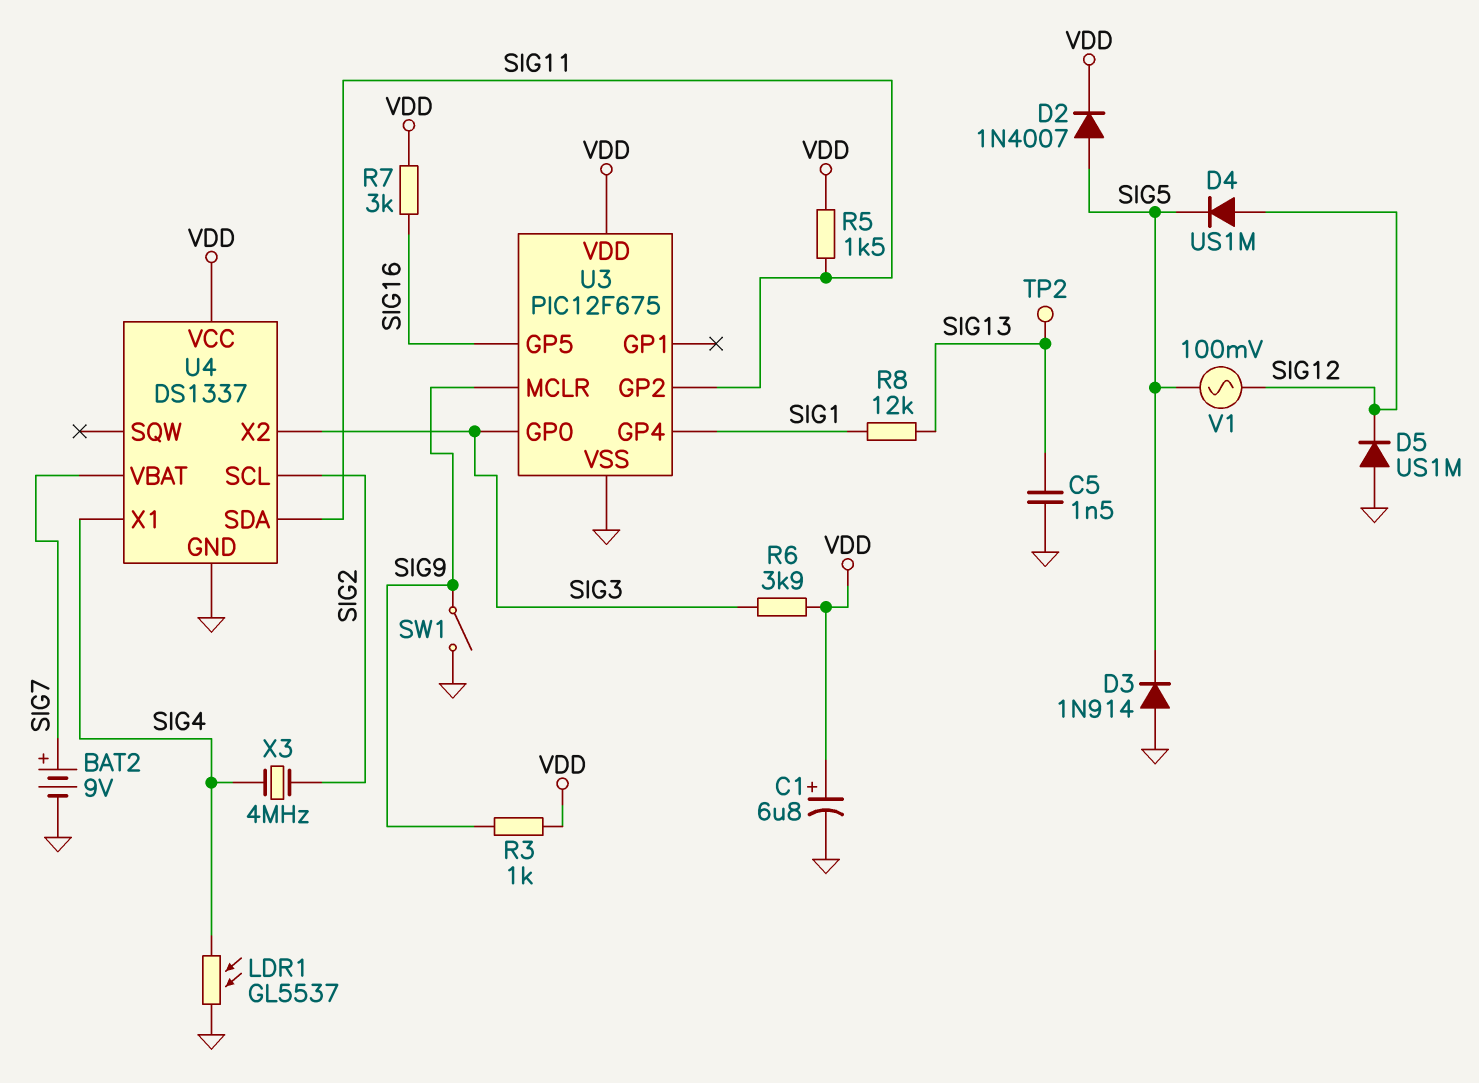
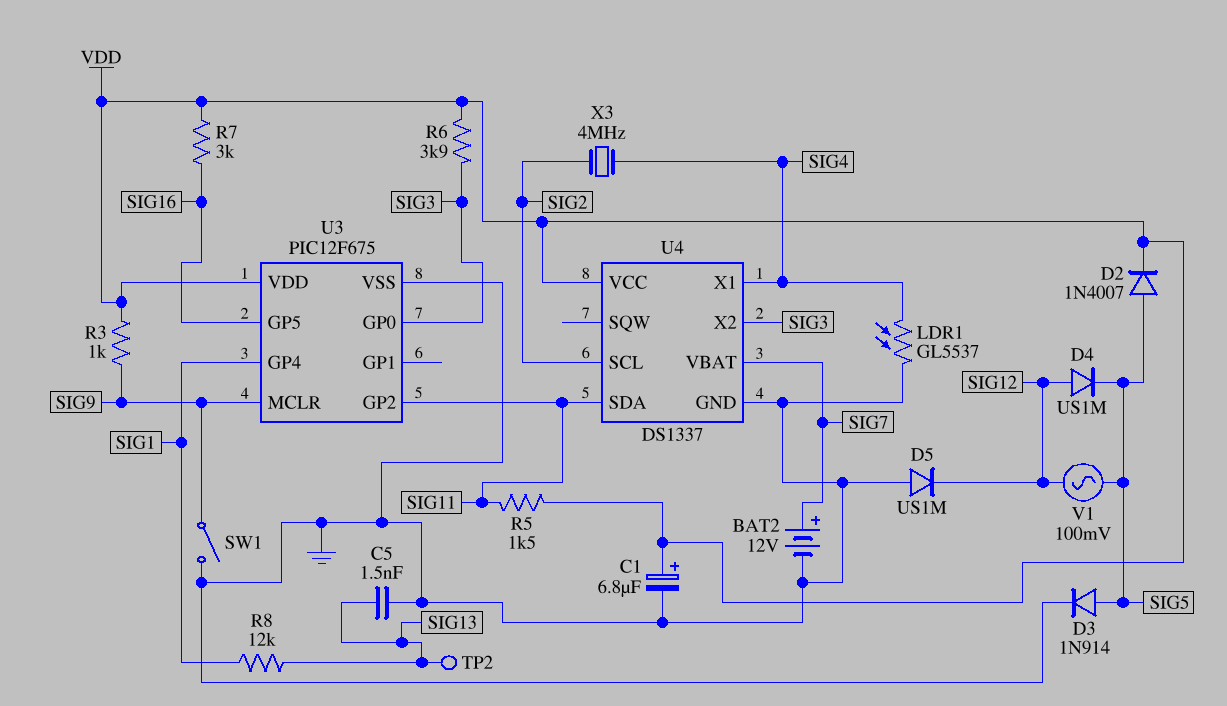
BAT2: 9V (plus SIG7, minus GND) -> 12V (plus SIG7, minus GND)
D3: diode 1N914 (A GND, K SIG5) -> diode 1N914 (A SIG5, K GND)

